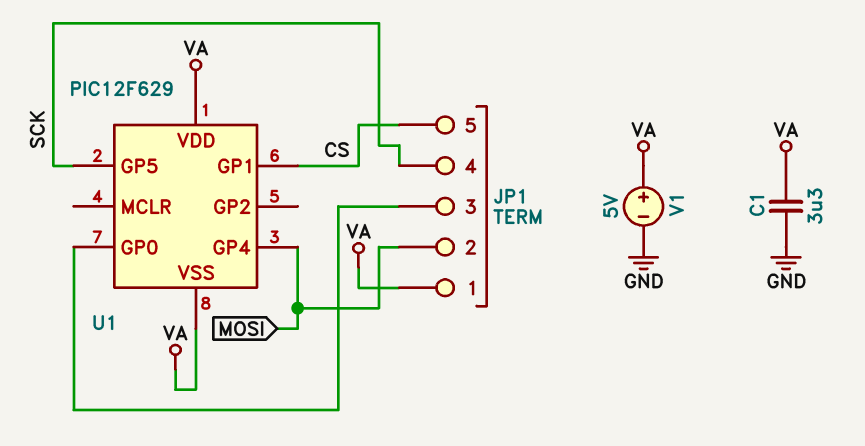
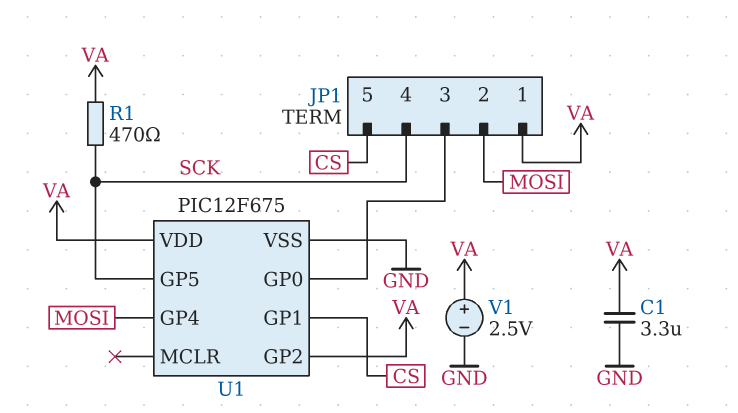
R1: none -> 470 (SCK, VA)
U1: PIC12F629 -> PIC12F675
U1 pin GP2: none -> VA
U1 pin VSS: VA -> GND
V1: 5V (plus VA, minus GND) -> 2.5V (plus VA, minus GND)

